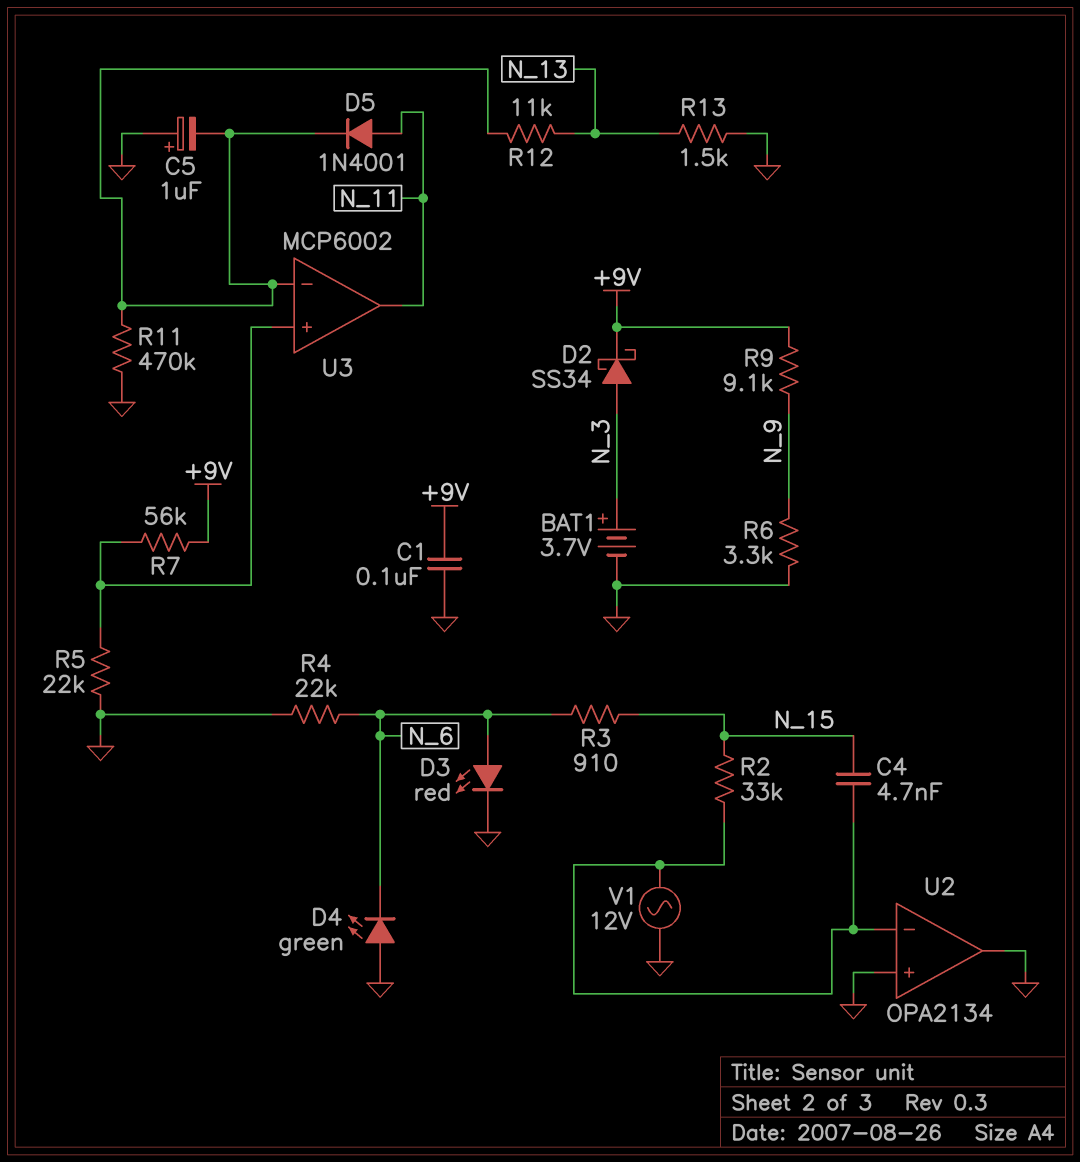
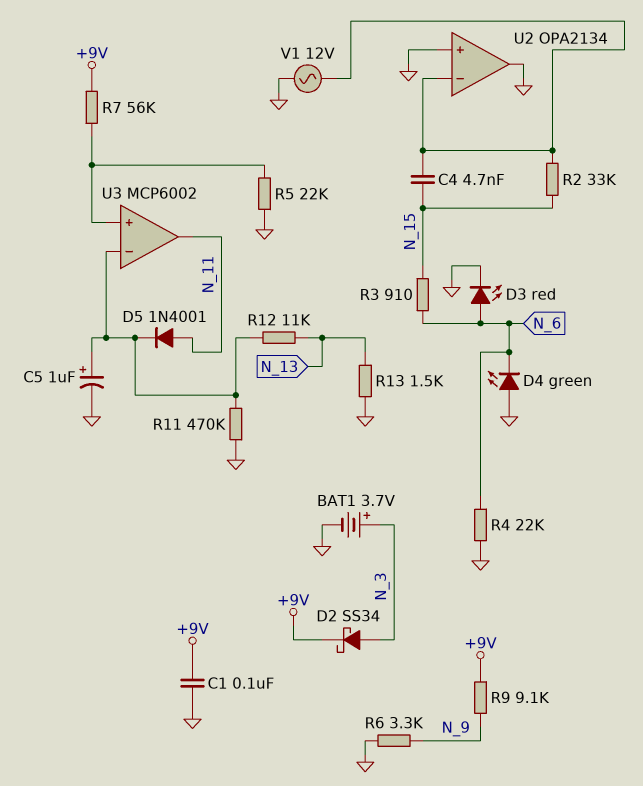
C5: 1uF (plus GND, minus U3/in-) -> 1uF (plus U3/in-, minus GND)

